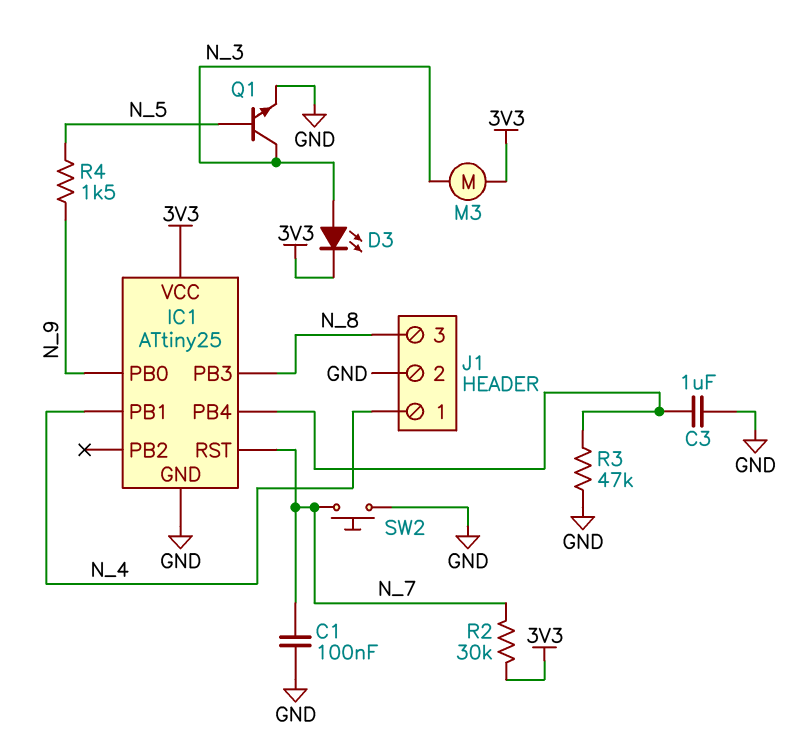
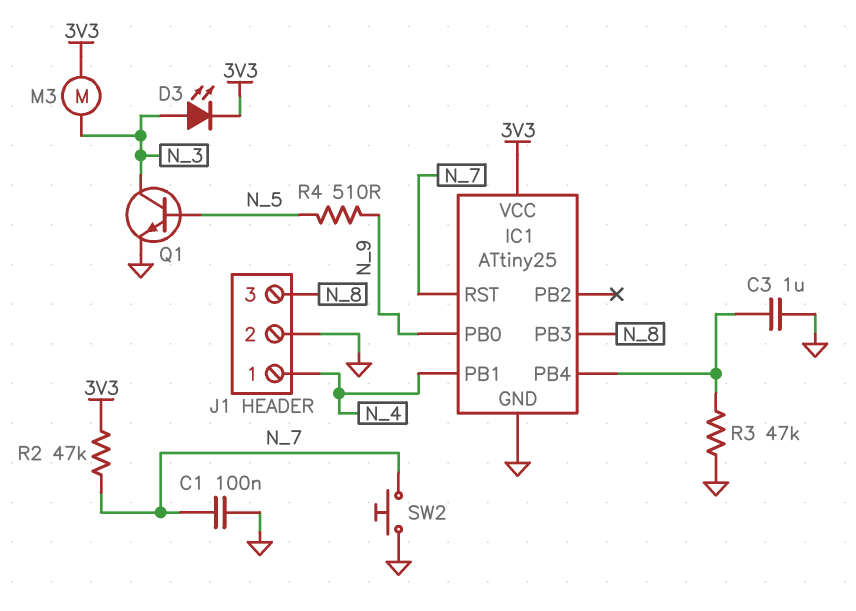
R2: 30k (3V3, N_7) -> 47k (3V3, N_7)
R4: 1.5k (N_5, N_9) -> 510 (N_5, N_9)

